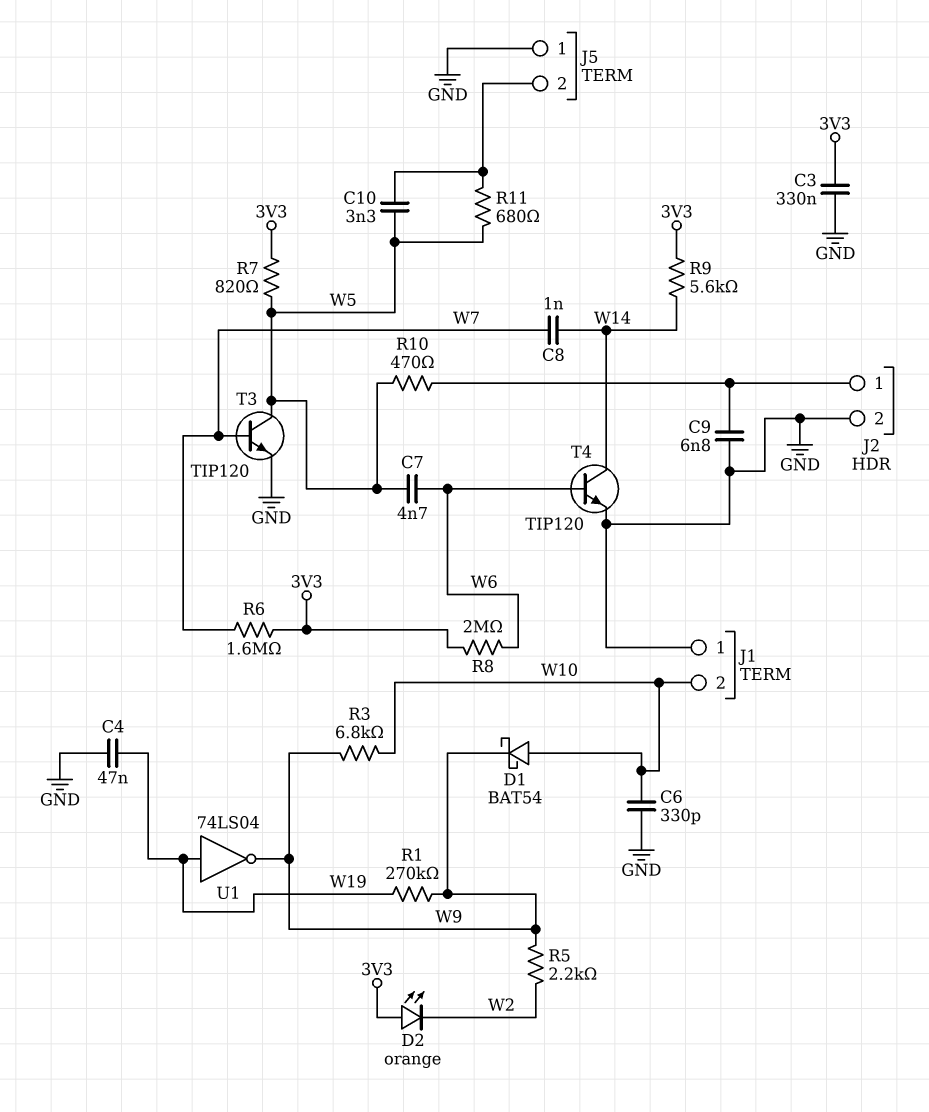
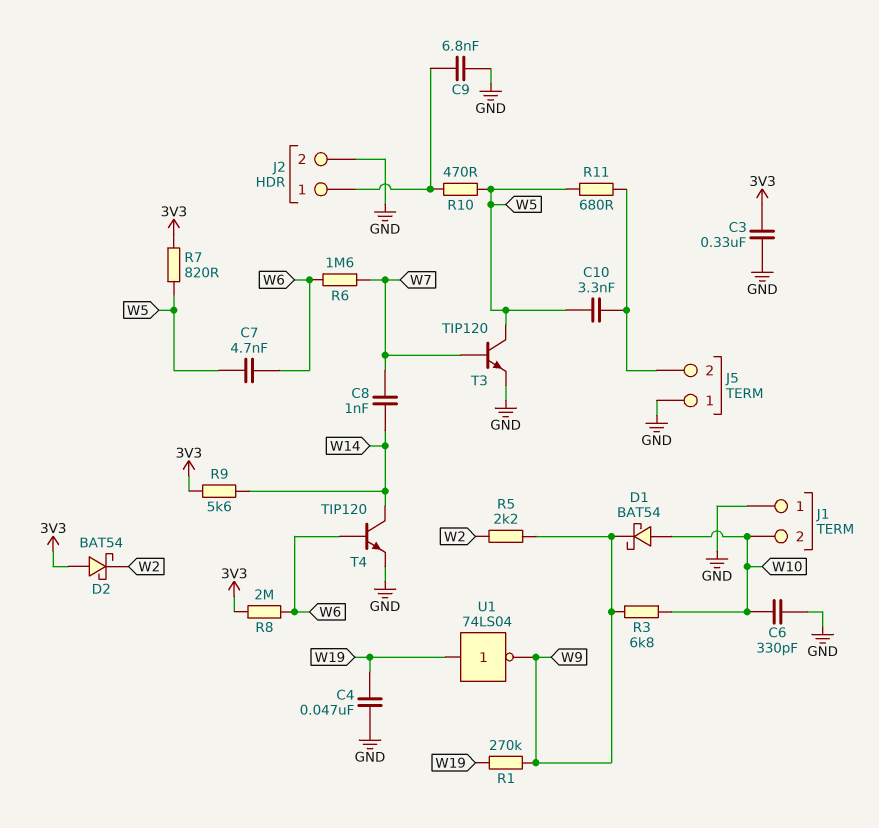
D2: LED orange (A 3V3, K W2) -> schottky BAT54 (A 3V3, K W2)
R6: 1.6M (3V3, W7) -> 1.6M (W6, W7)

